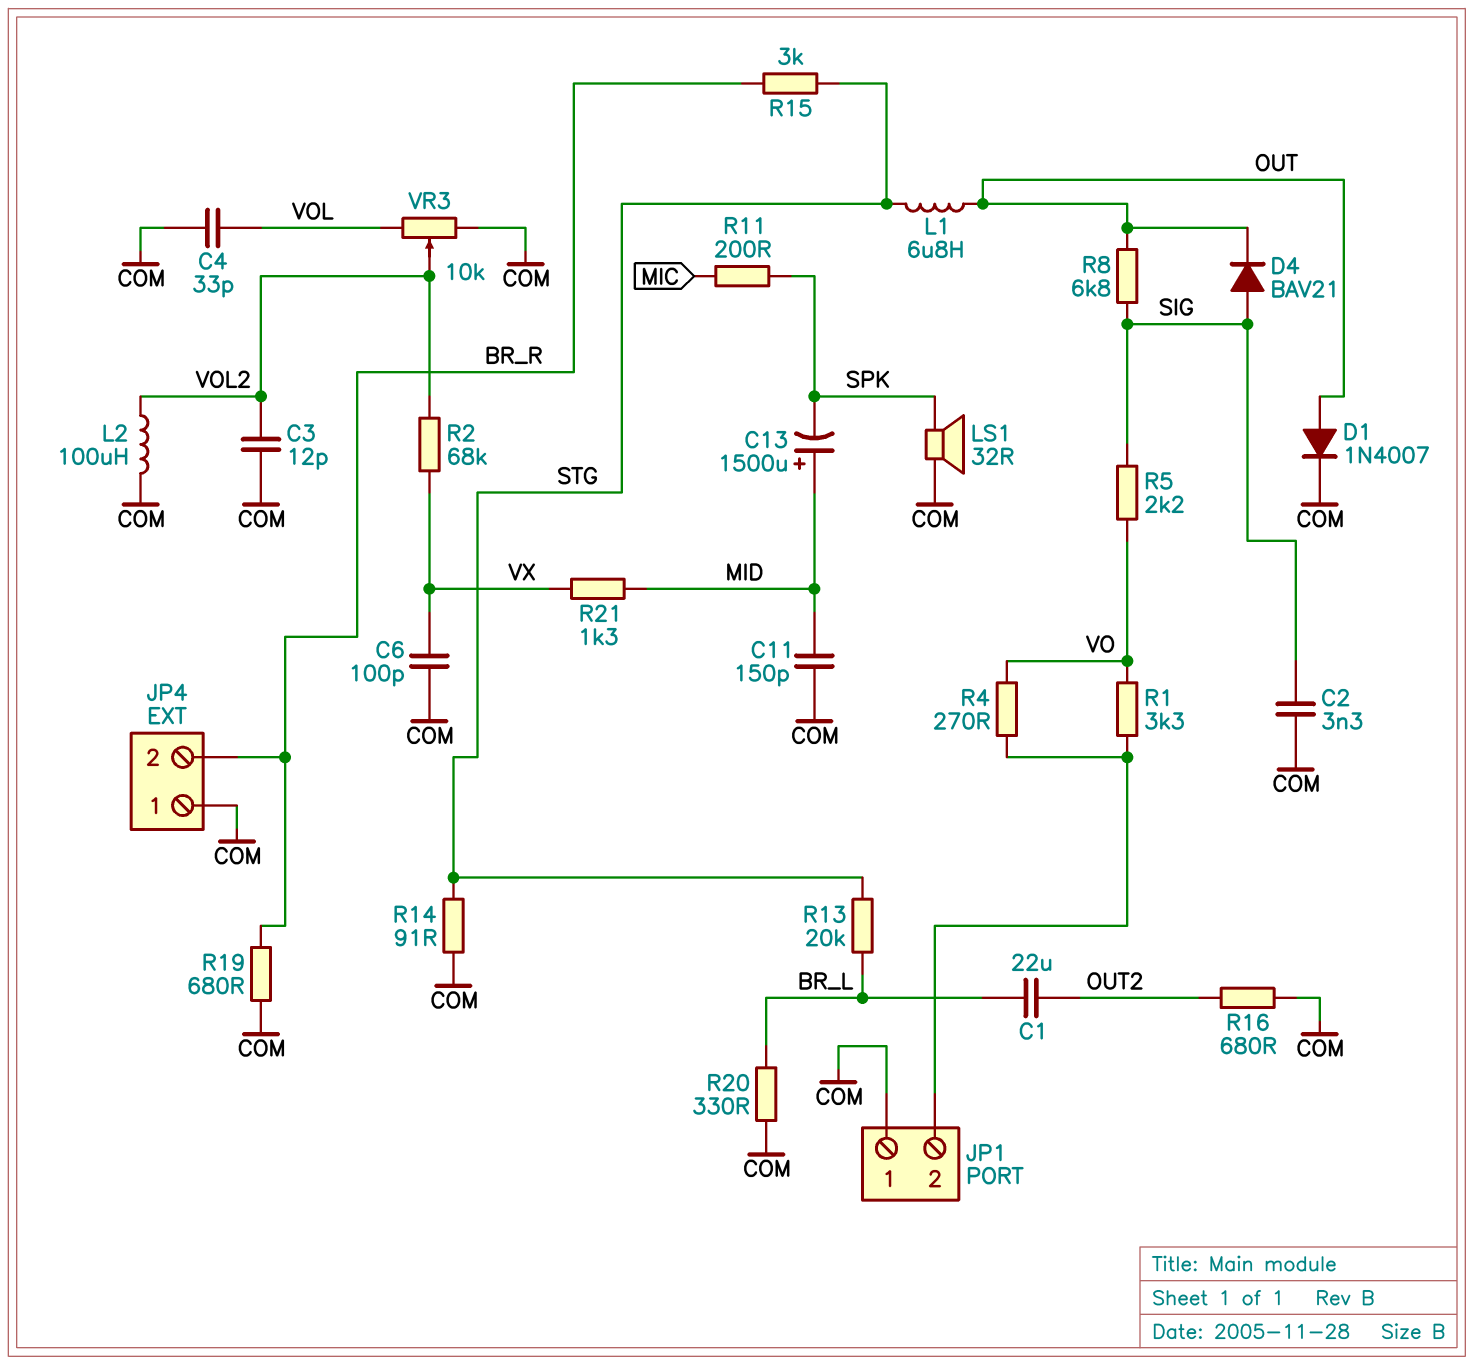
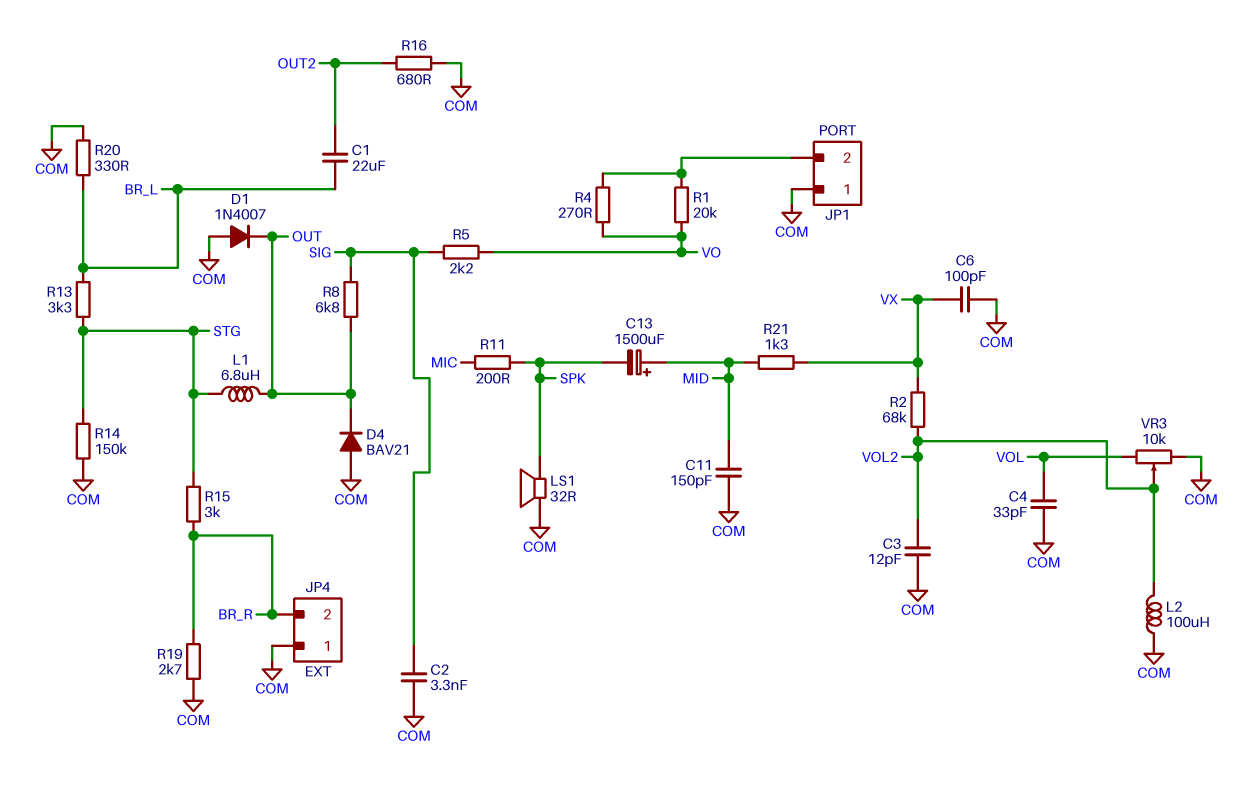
D1: diode 1N4007 (A OUT, K COM) -> diode 1N4007 (A COM, K OUT)
D4: diode BAV21 (A SIG, K OUT) -> diode BAV21 (A COM, K OUT)
R1: 3.3k (JP1/2, VO) -> 20k (JP1/2, VO)
R13: 20k (BR_L, STG) -> 3.3k (BR_L, STG)
R14: 91 (COM, STG) -> 150k (COM, STG)
R19: 680 (BR_R, COM) -> 2.7k (BR_R, COM)

